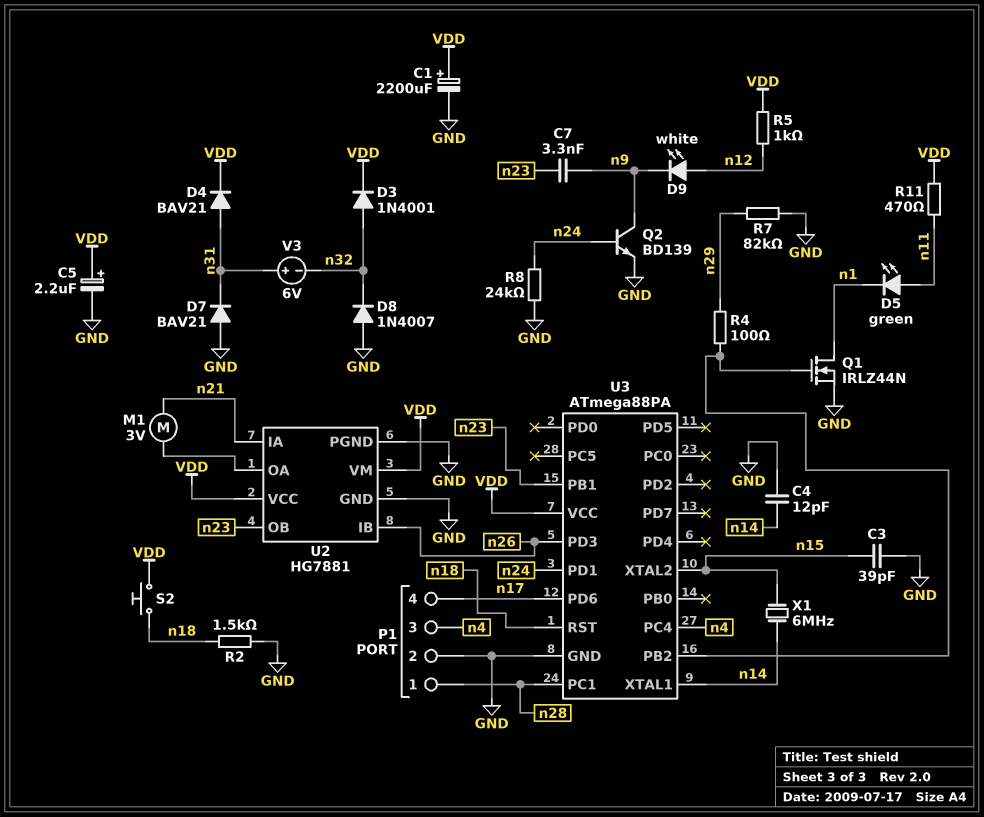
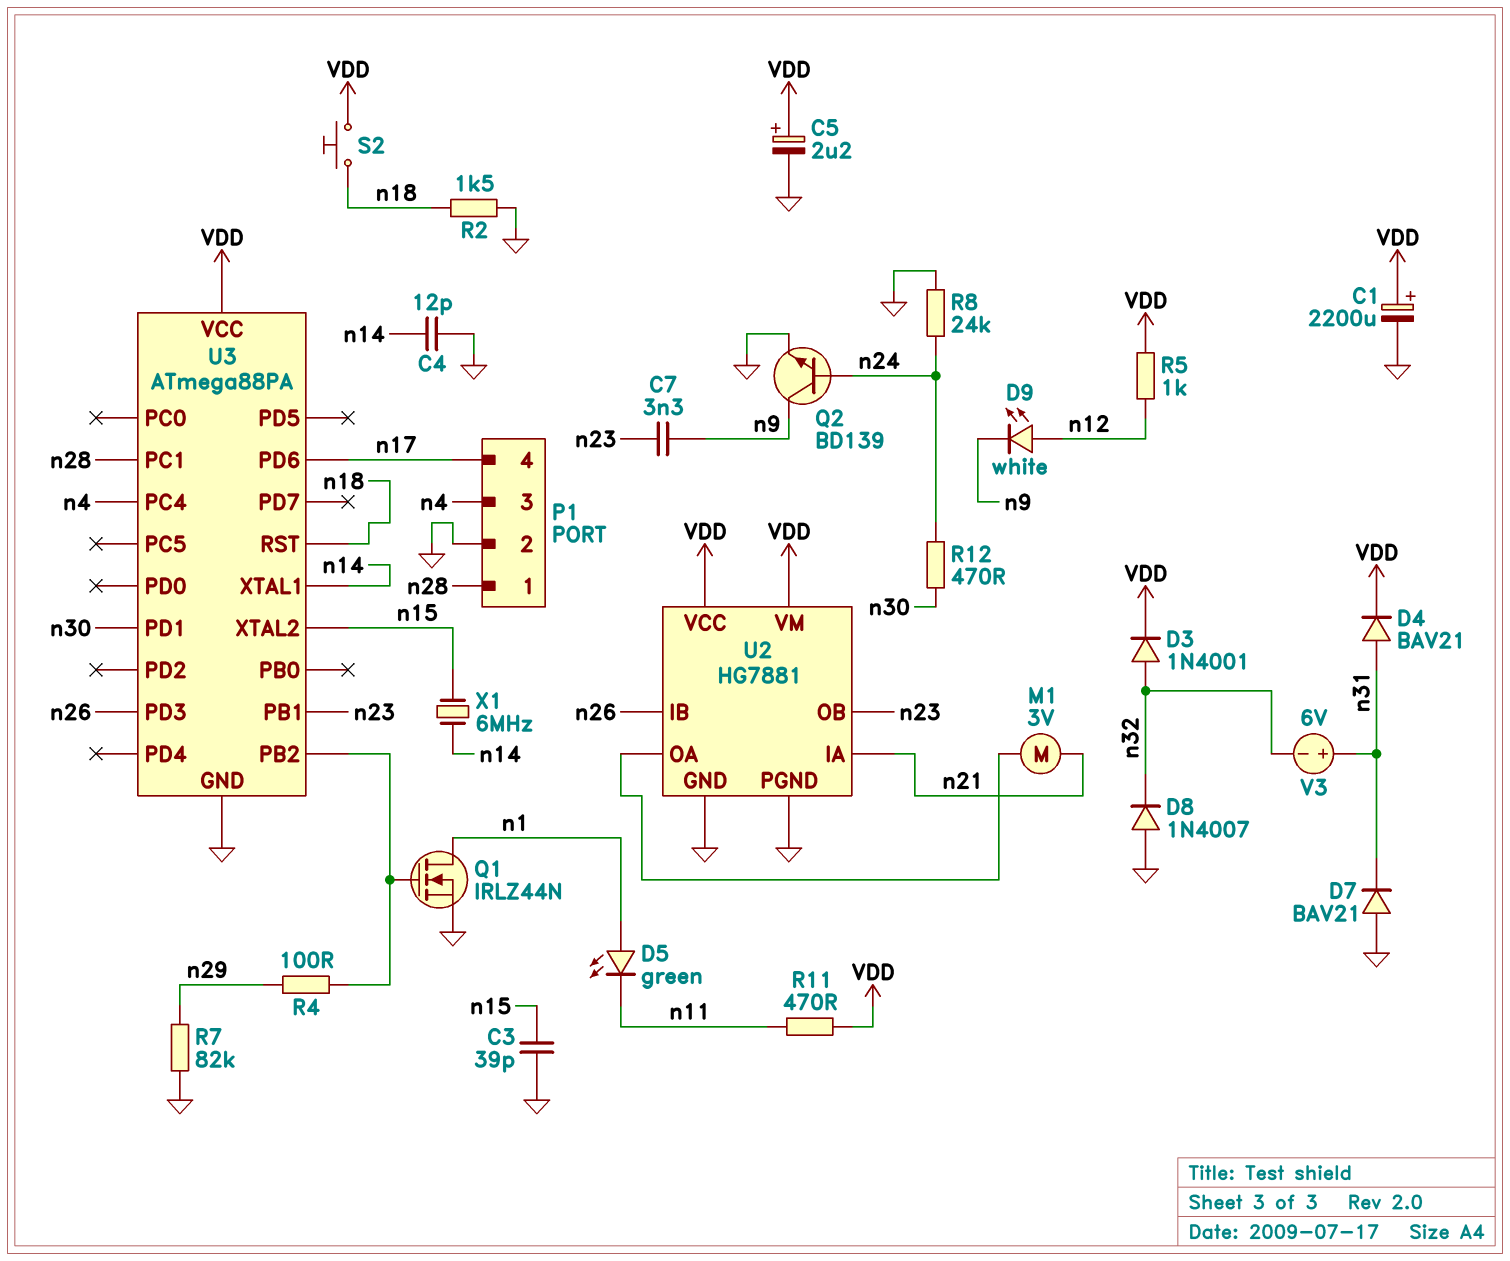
D5: LED green (A n11, K n1) -> LED green (A n1, K n11)
R12: none -> 470 (n24, n30)
U3 pin PD1: n24 -> n30

